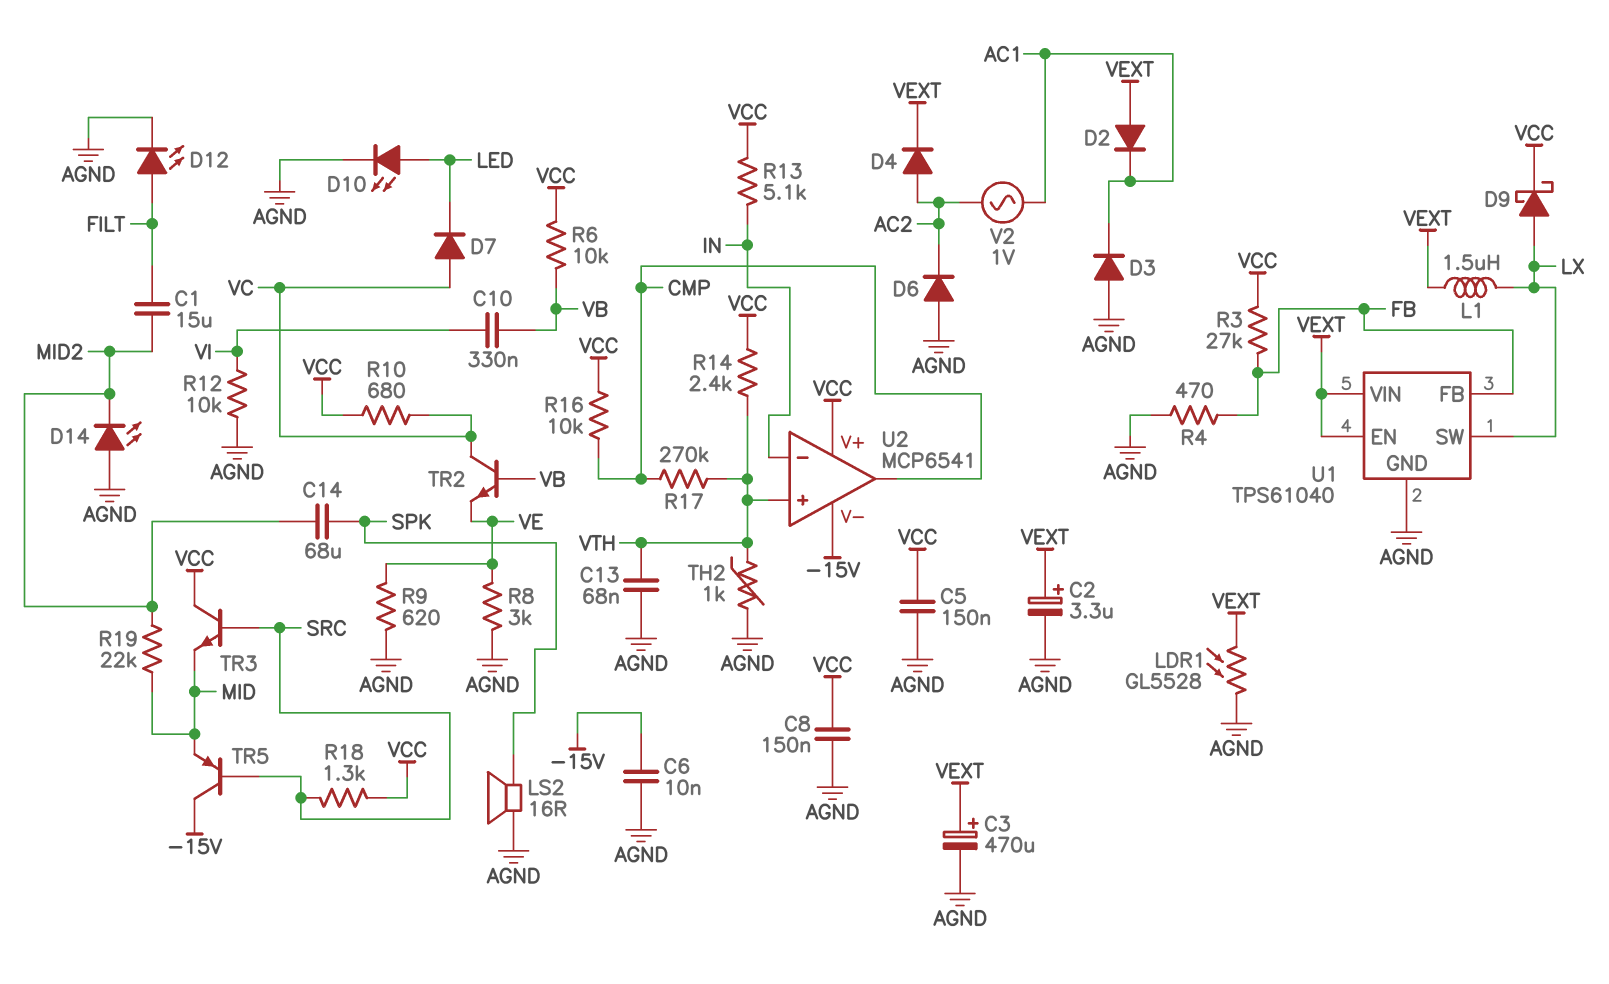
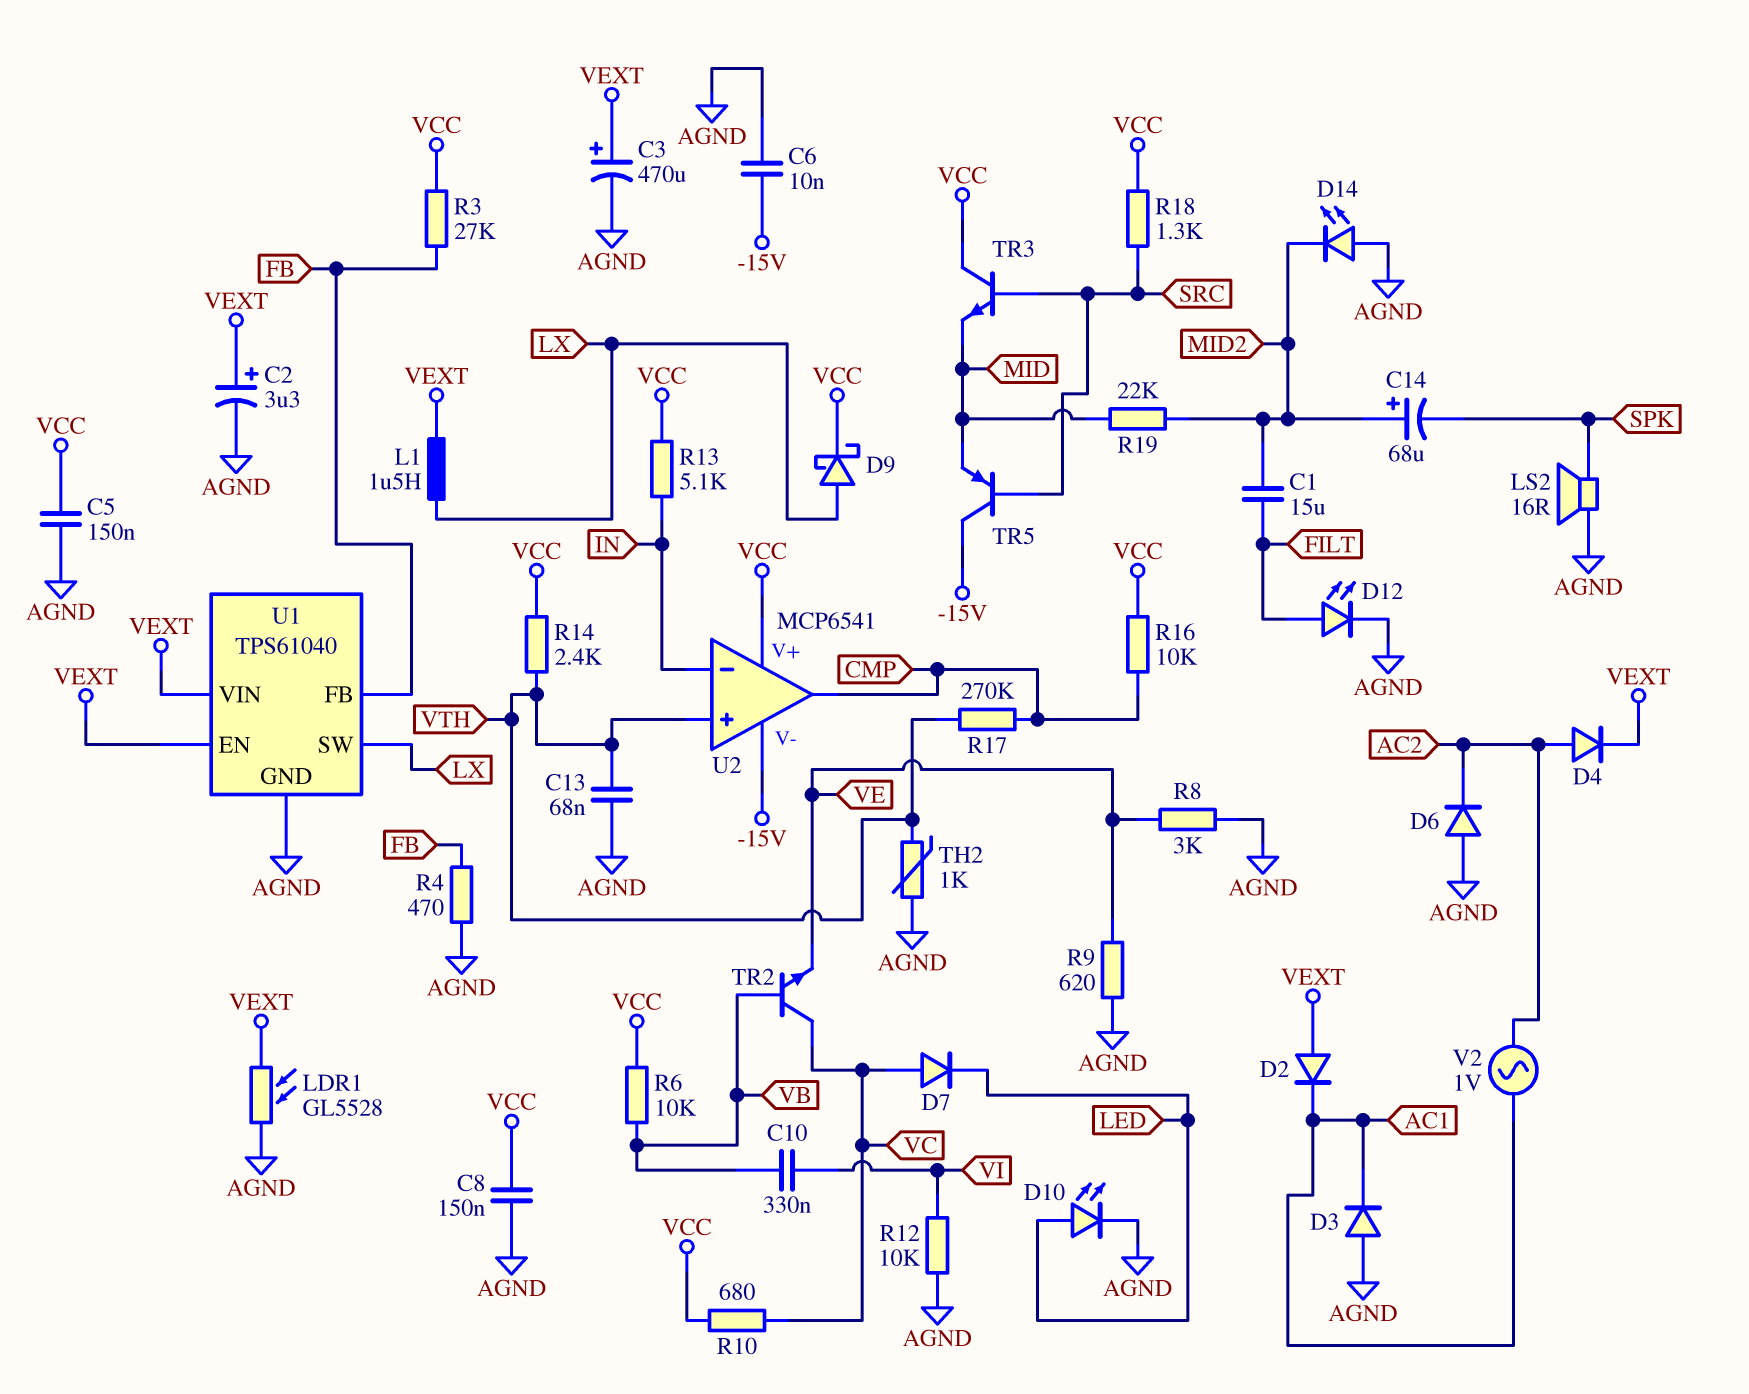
C14: 68uF (MID2, SPK) -> 68uF (plus MID2, minus SPK)

